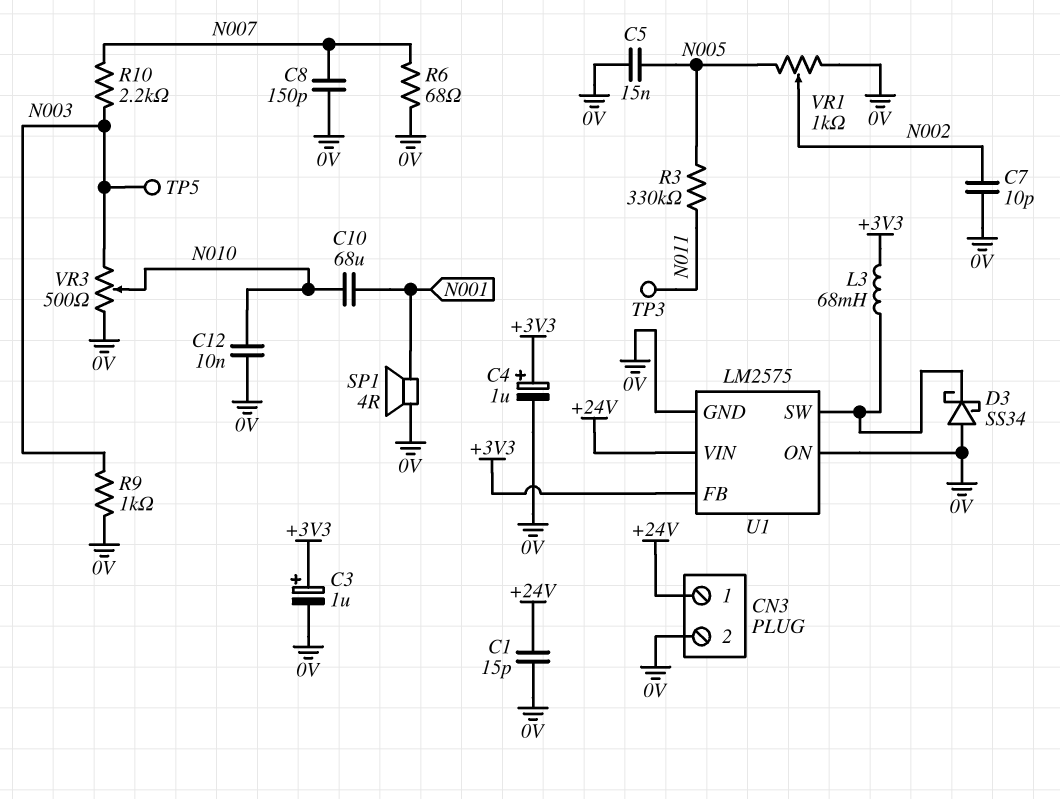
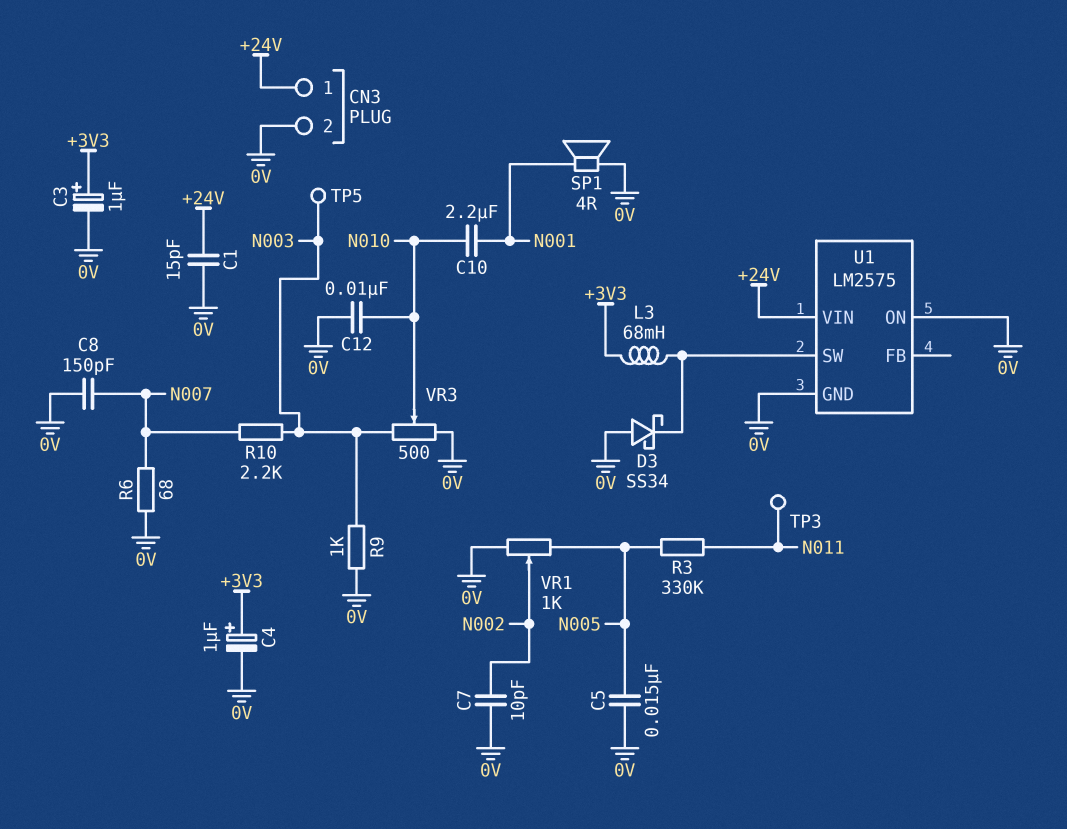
C10: 68uF (N001, N010) -> 2.2uF (N001, N010)
U1 pin FB: +3V3 -> none

